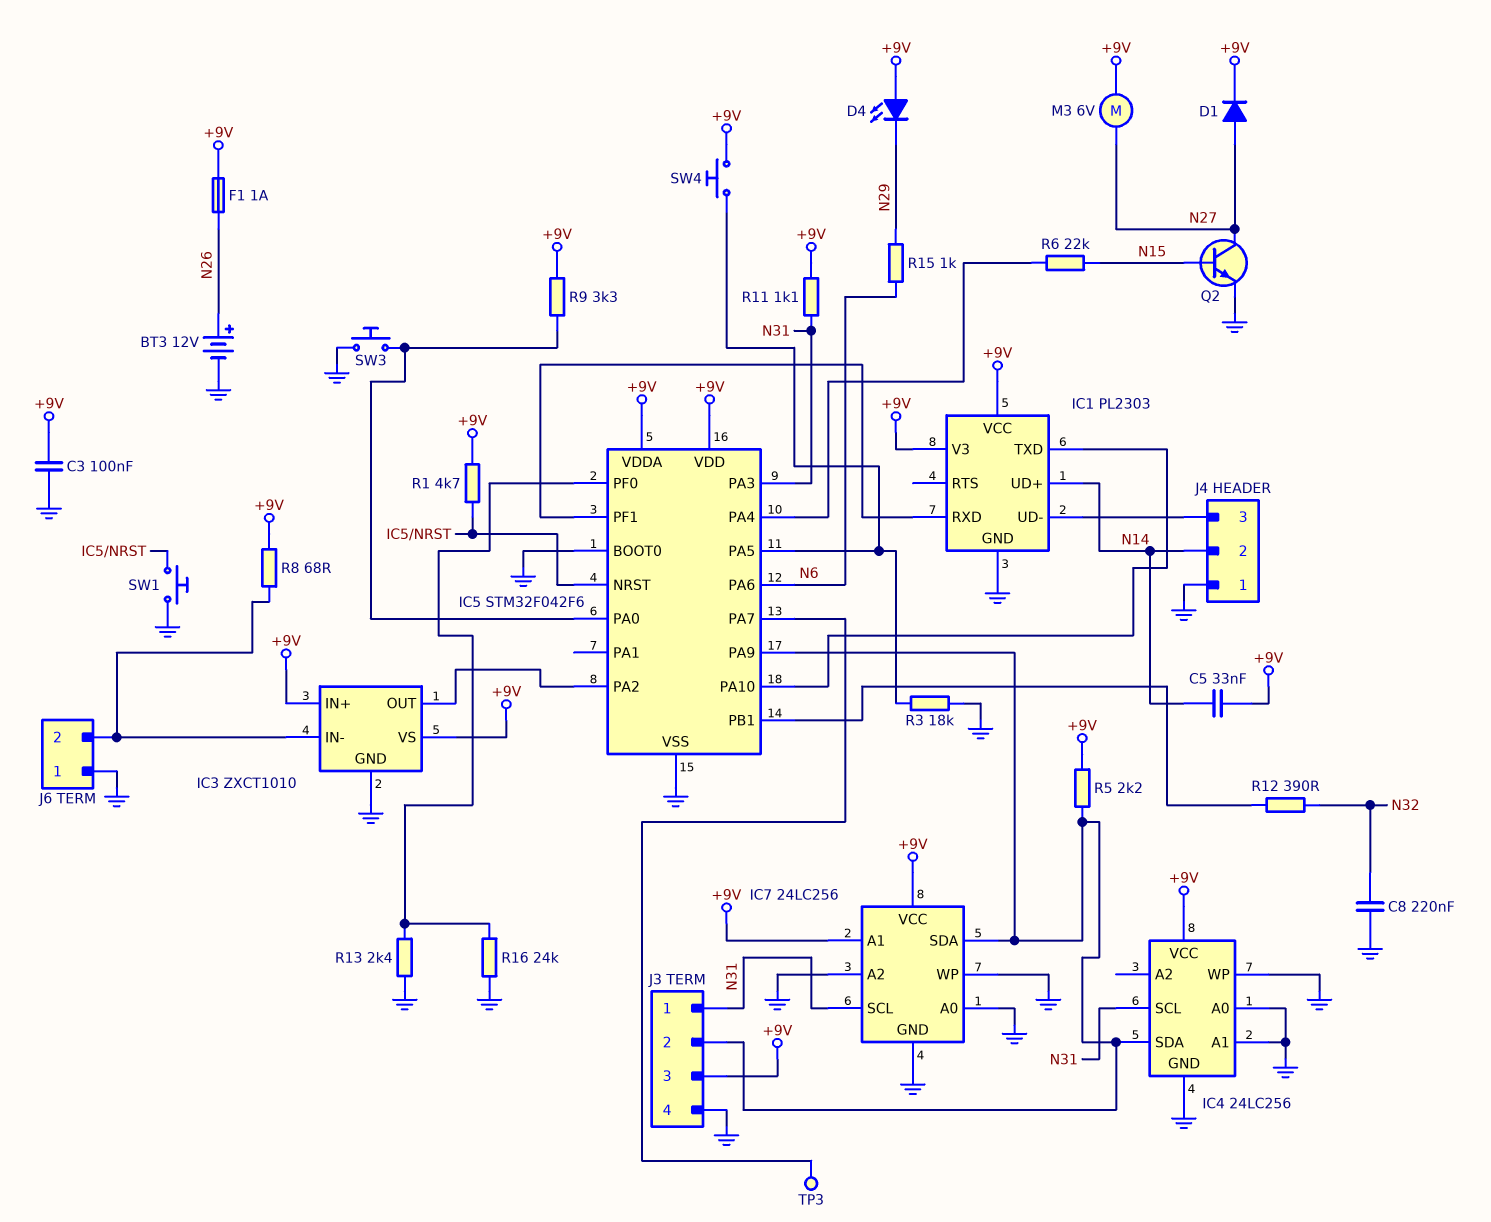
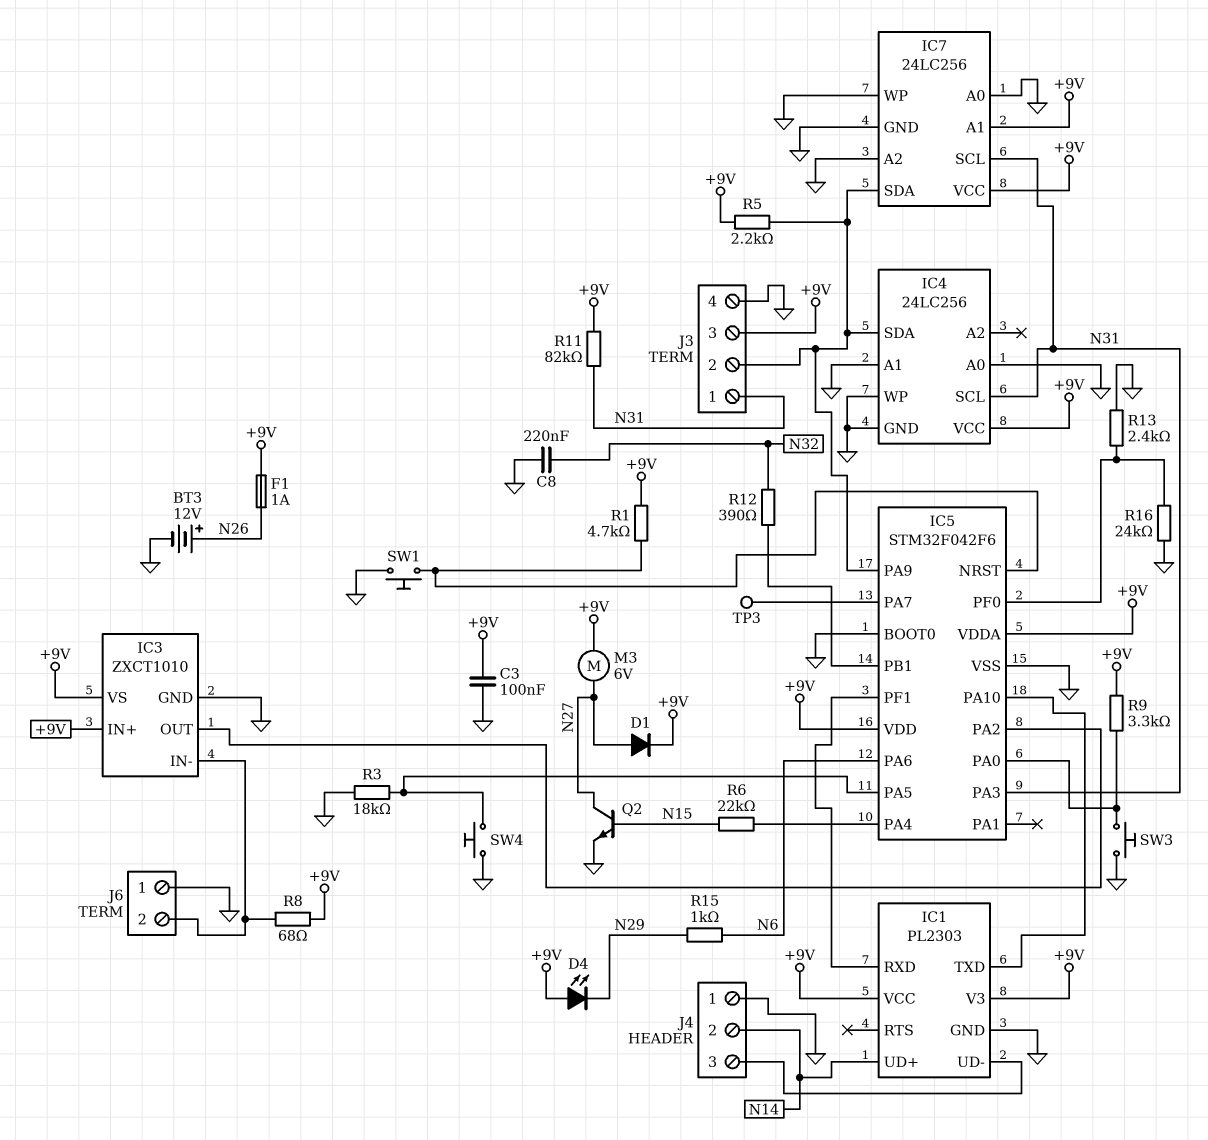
C5: 33nF (+9V, N14) -> none
R11: 1.1k (+9V, N31) -> 82k (+9V, N31)
SW4: button (+9V, IC5/PA5) -> button (GND, IC5/PA5)

